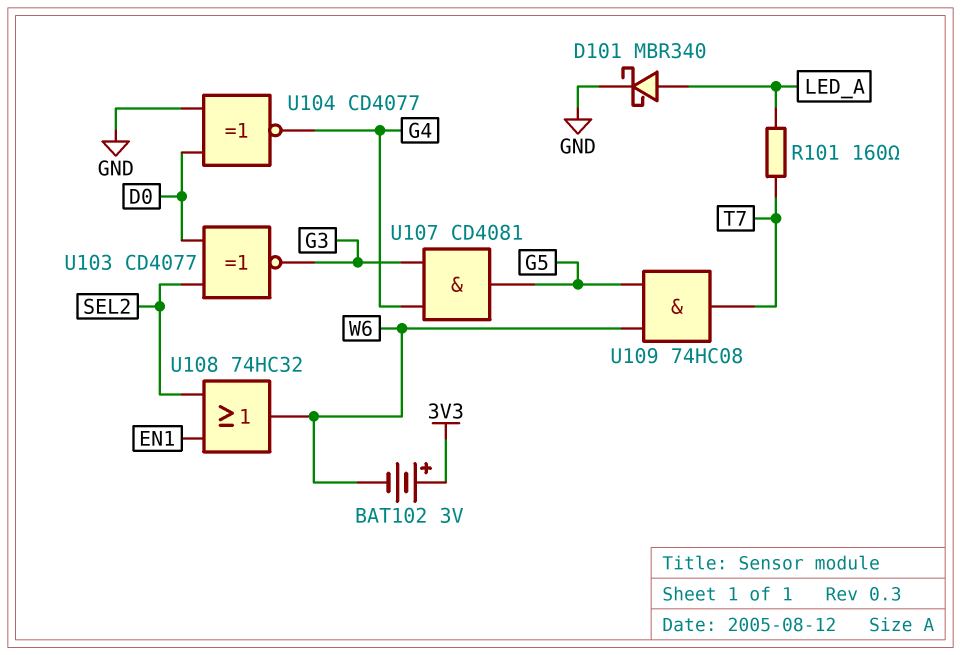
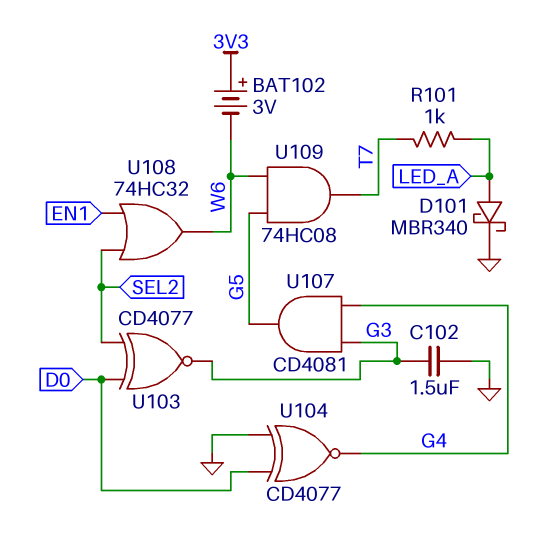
C102: none -> 1.5uF (G3, GND)
R101: 160 (LED_A, T7) -> 1k (LED_A, T7)

